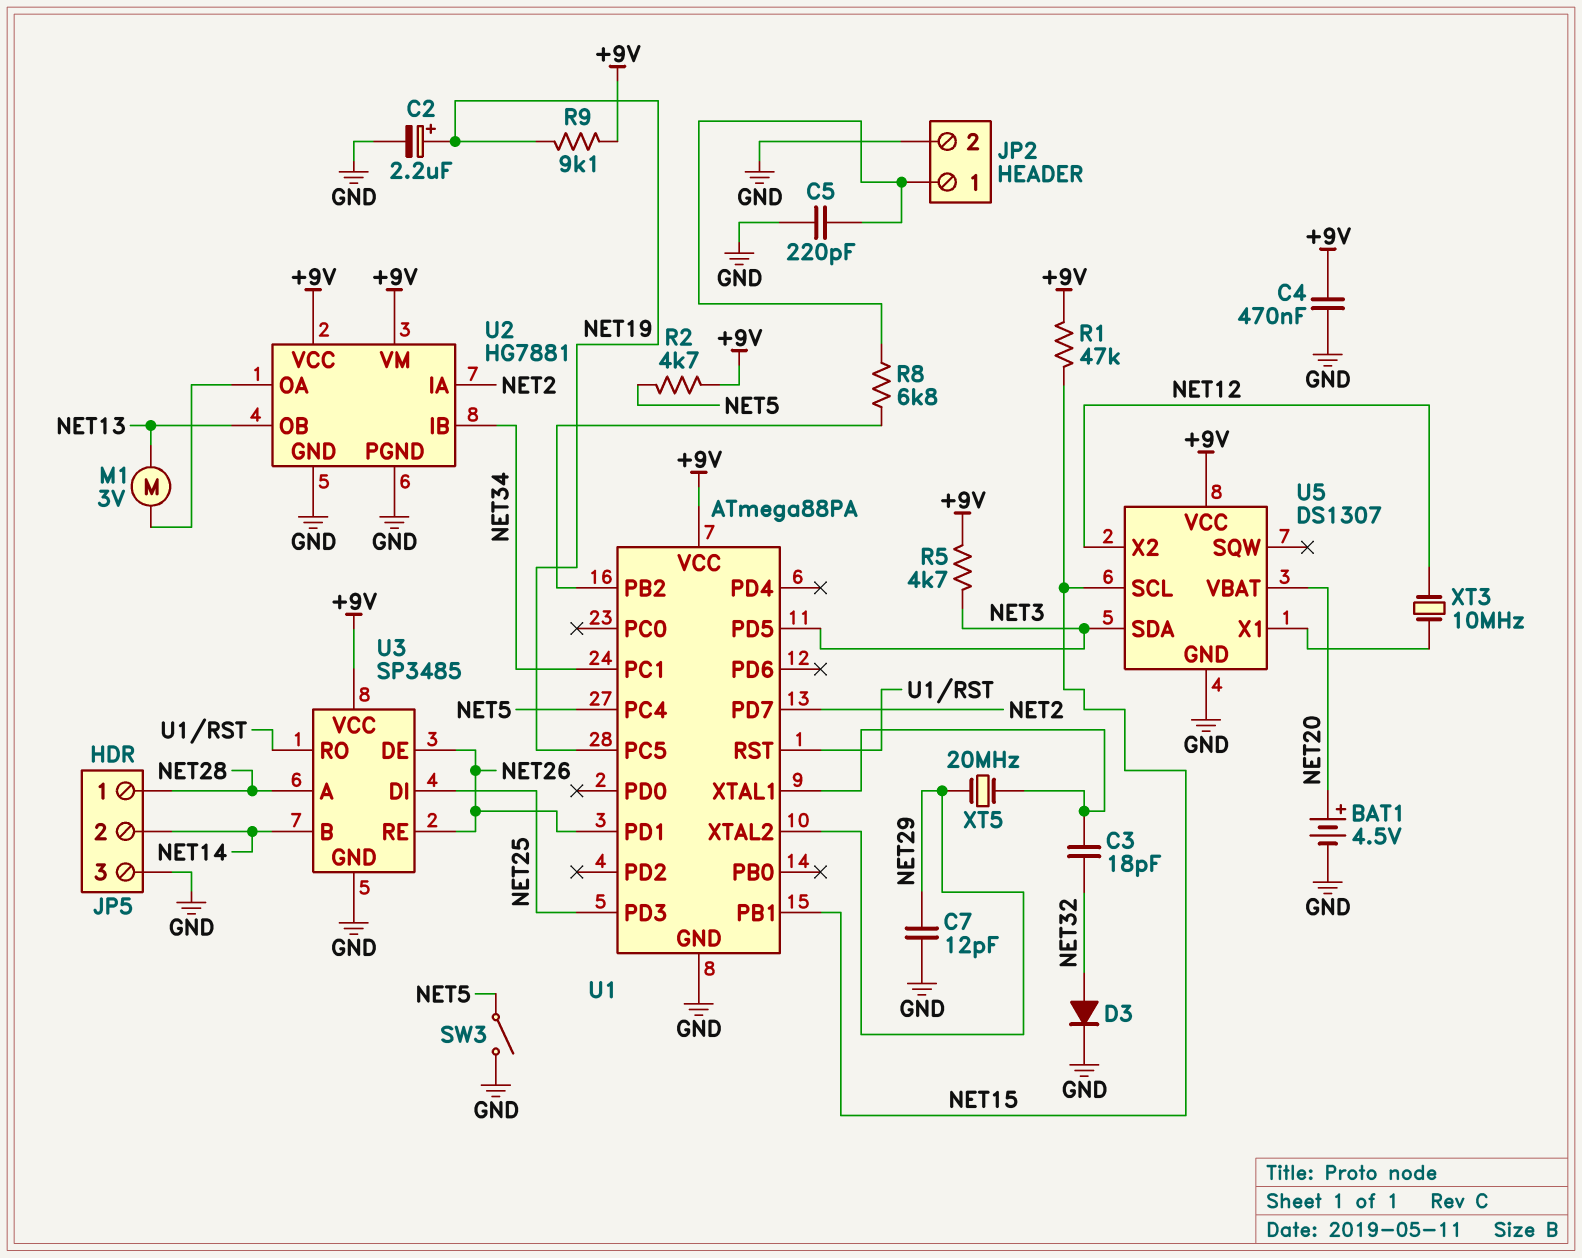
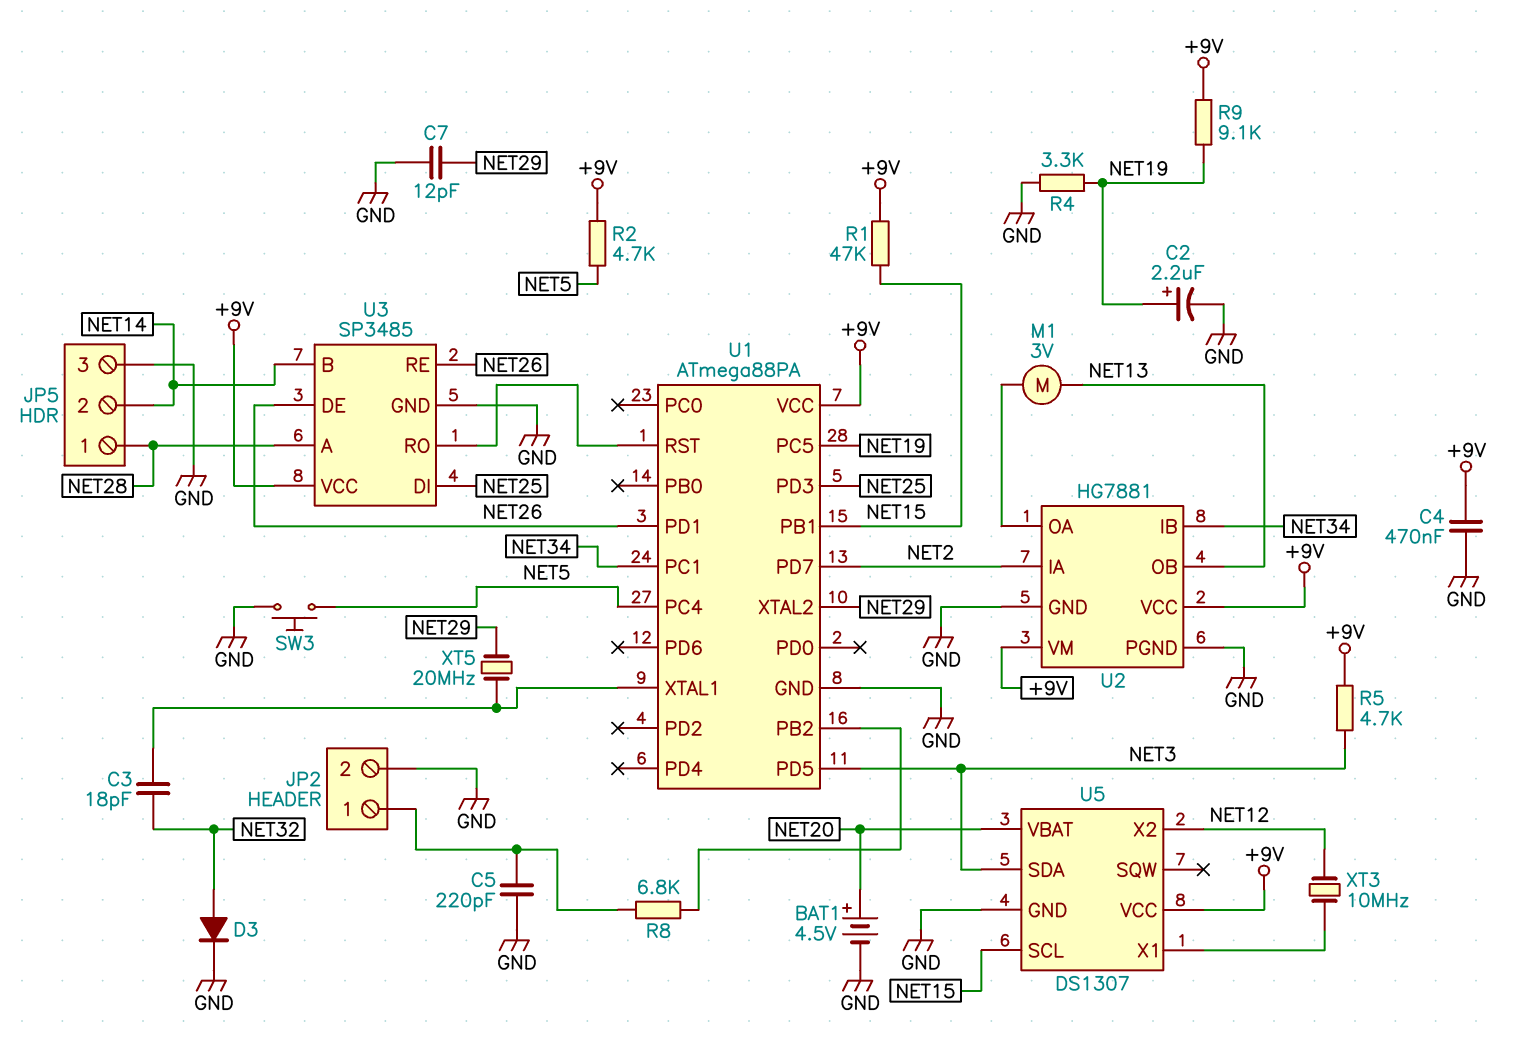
R4: none -> 3.3k (GND, NET19)
SW3: switch (GND, NET5) -> button (GND, NET5)

